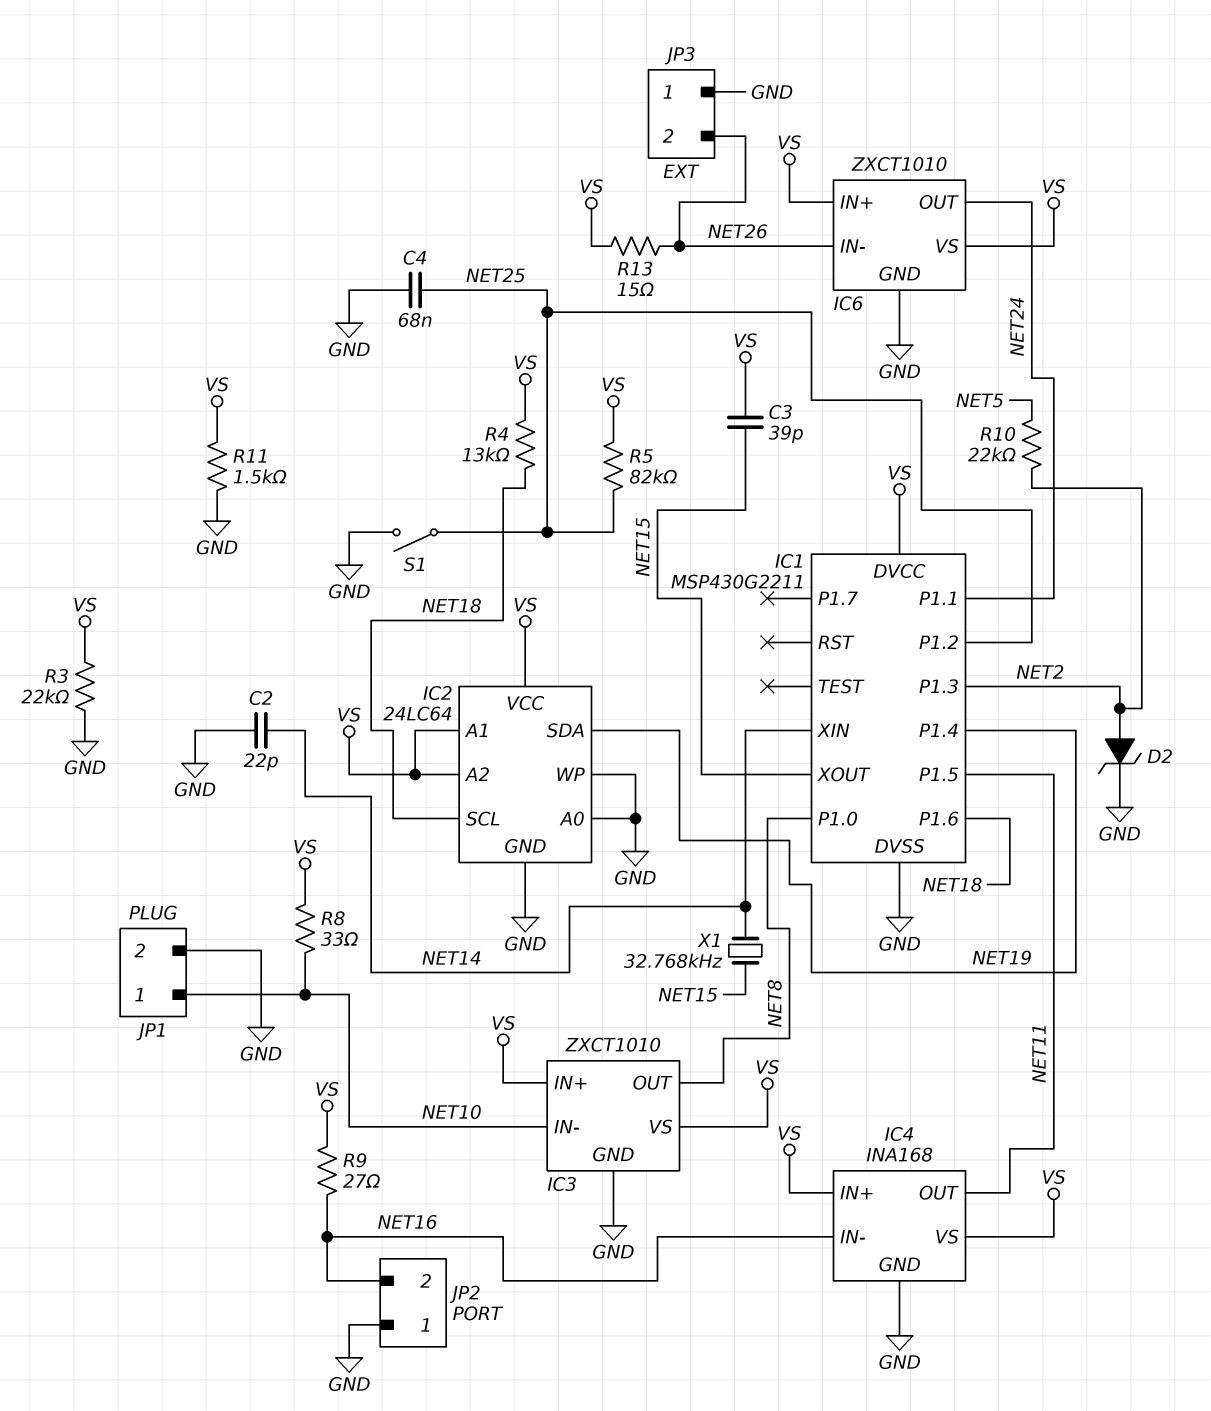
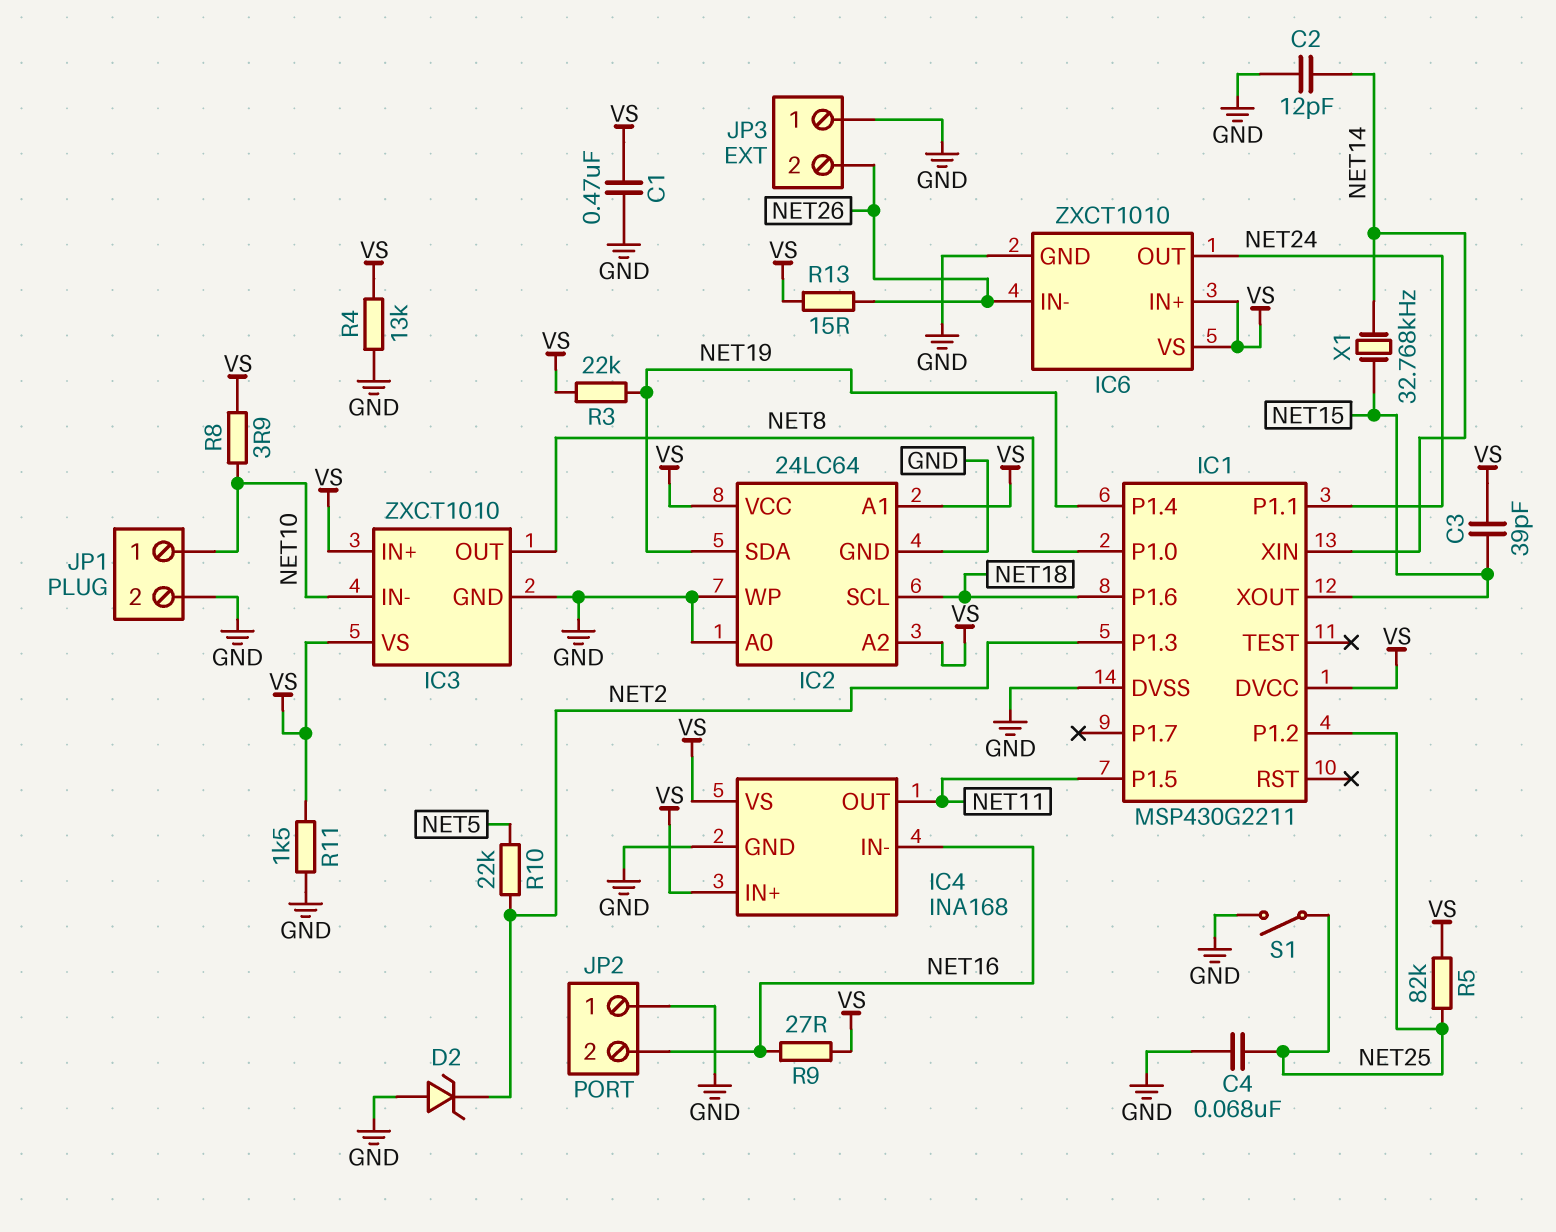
C1: none -> 470nF (GND, VS)
C2: 22pF (GND, NET14) -> 12pF (GND, NET14)
D2: zener (A NET2, K GND) -> zener (A GND, K NET2)
R3: 22k (GND, VS) -> 22k (NET19, VS)
R4: 13k (NET18, VS) -> 13k (GND, VS)
R8: 33 (NET10, VS) -> 3.9 (NET10, VS)

